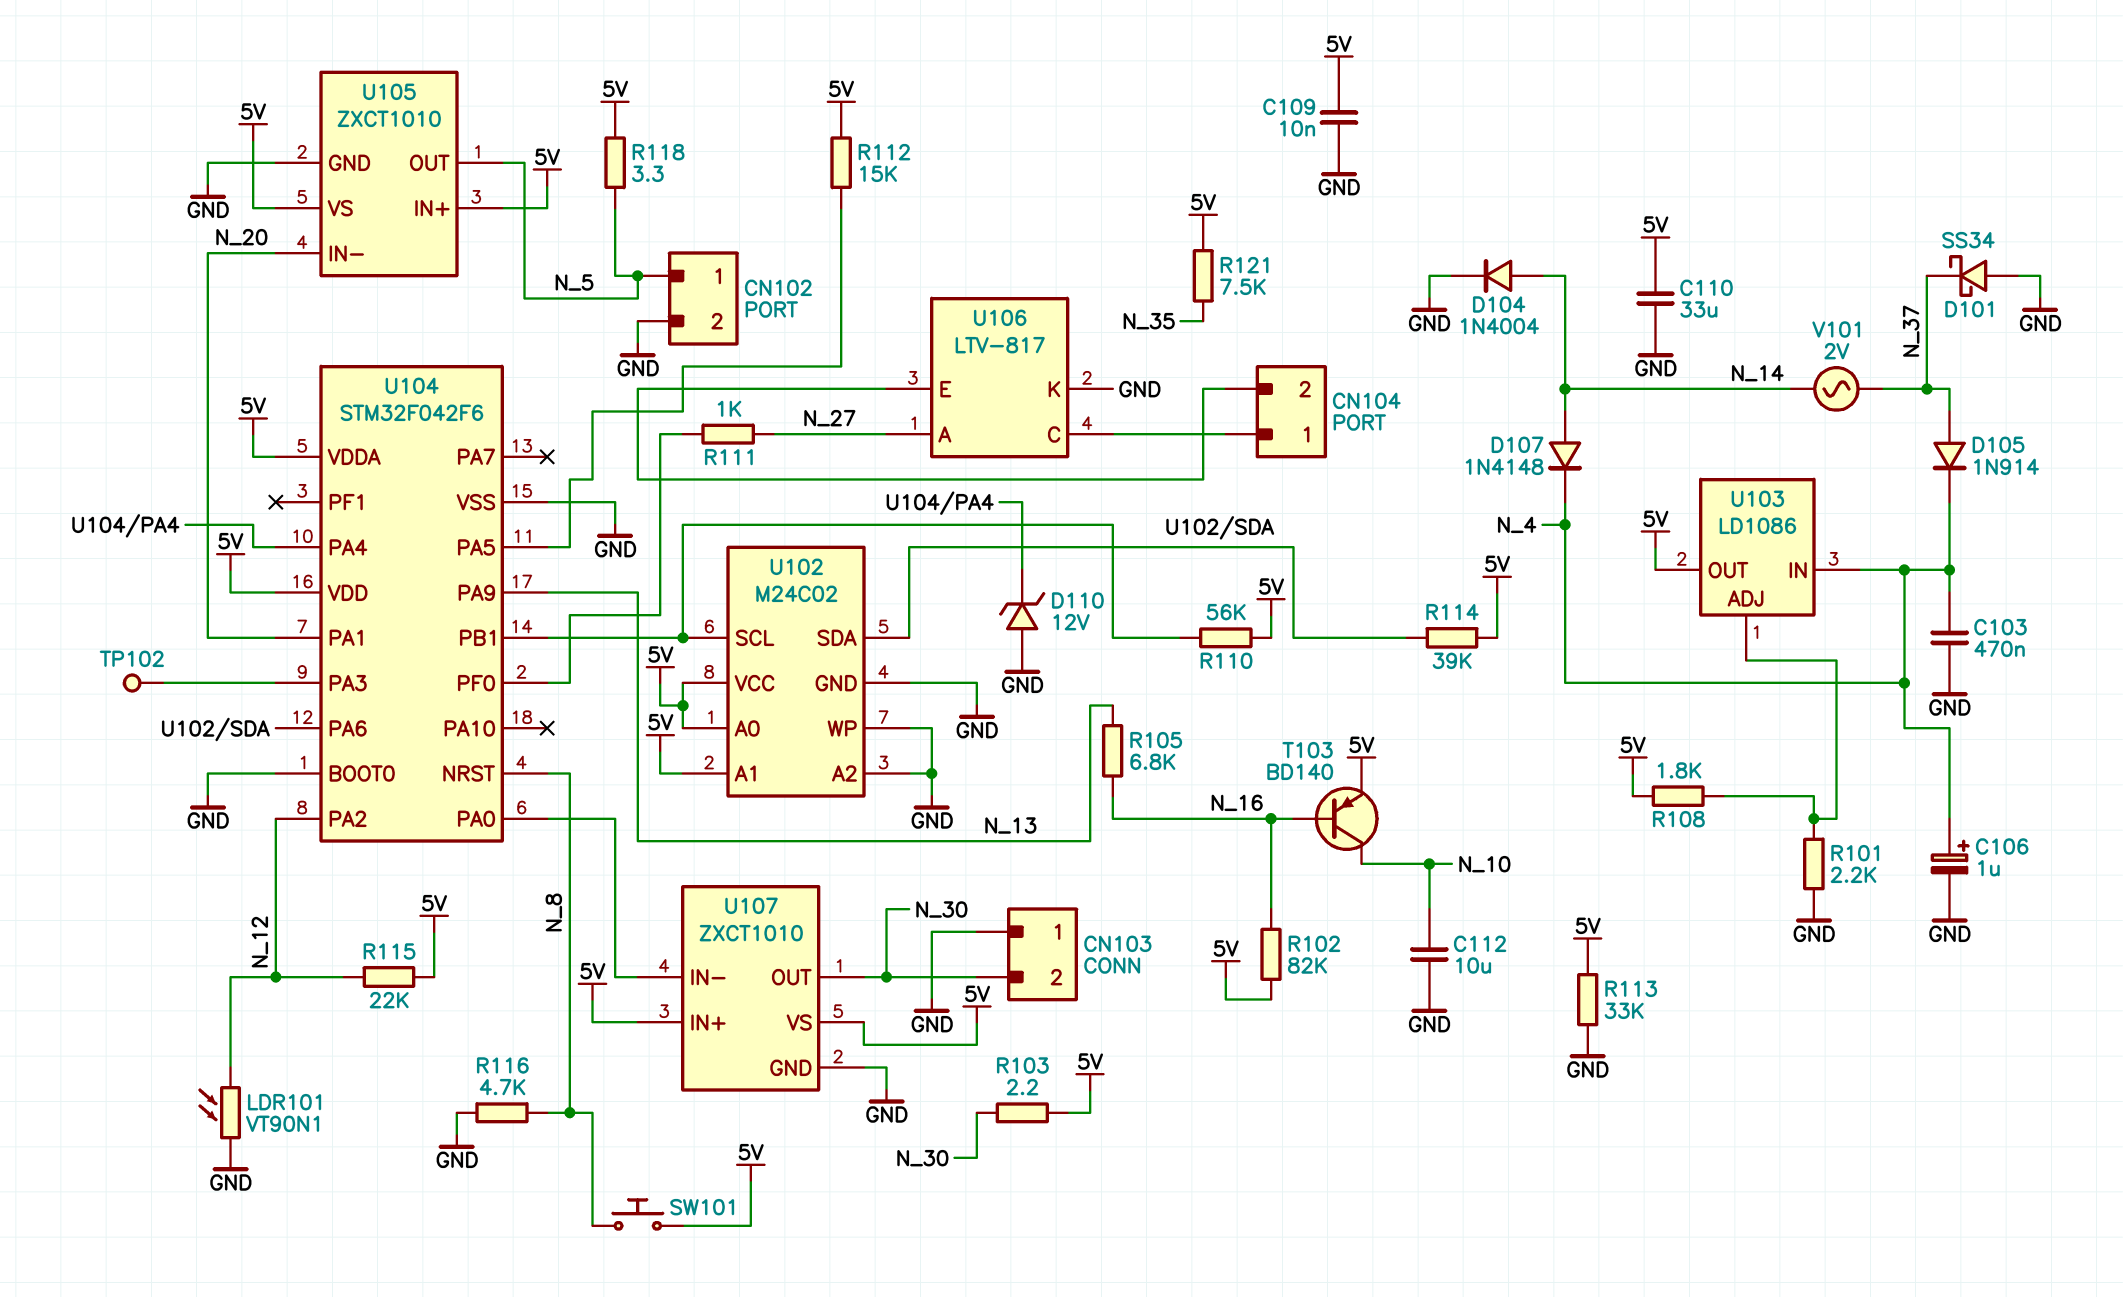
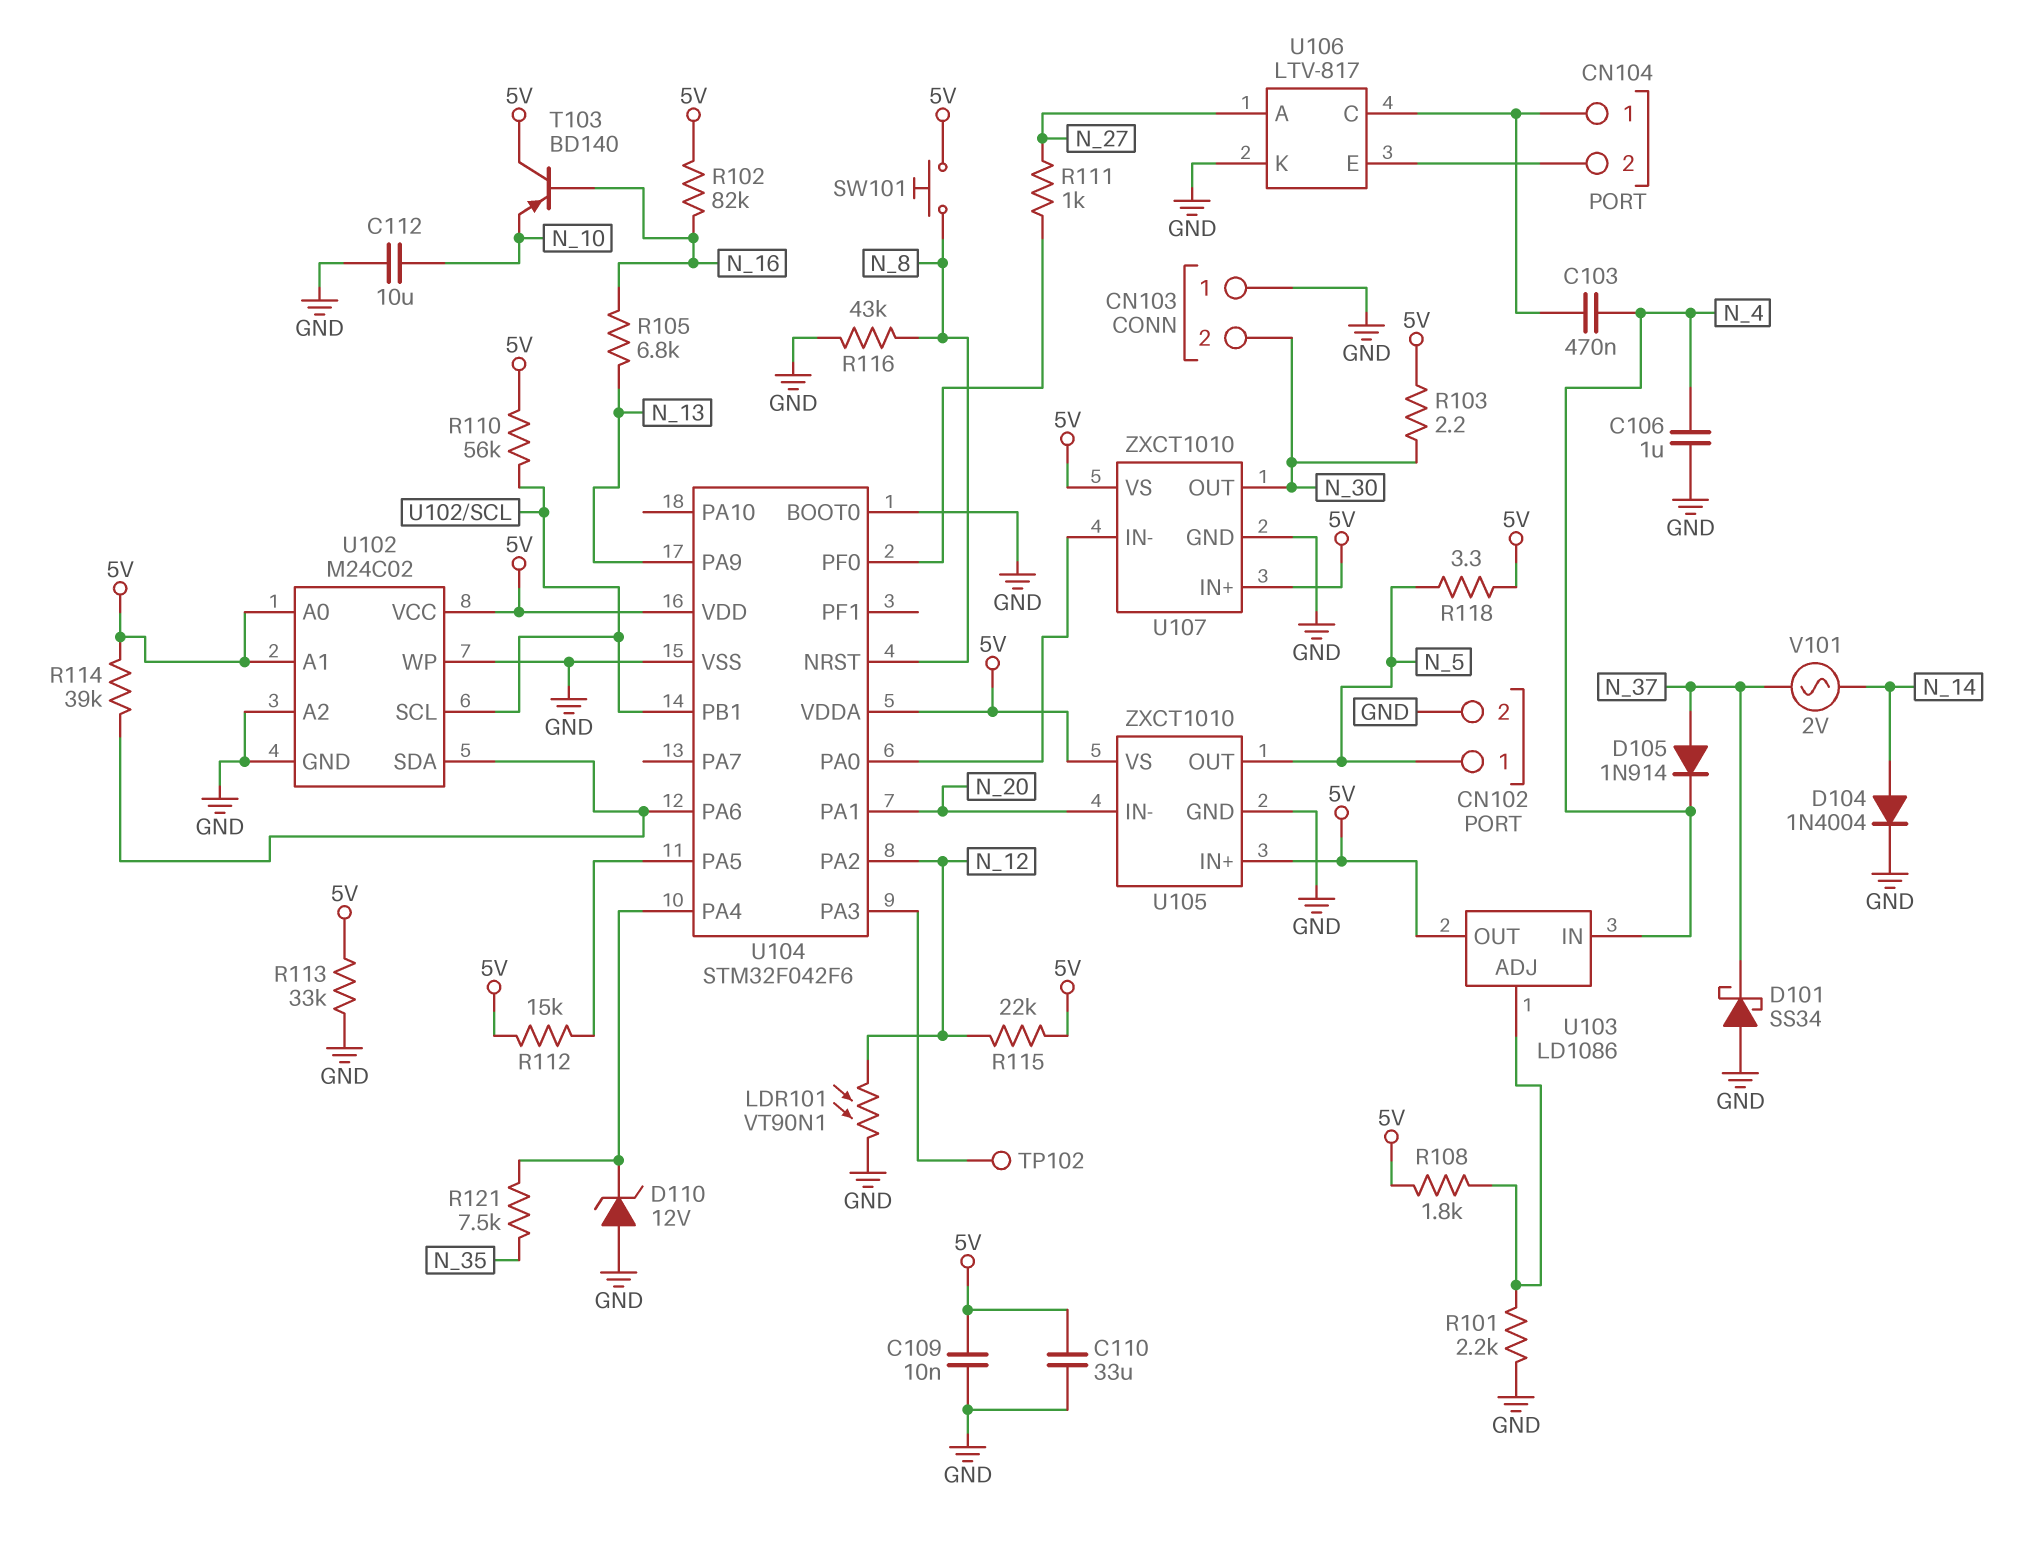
C103: 470nF (GND, N_4) -> 470nF (CN104/1, N_4)
C106: 1uF (plus N_4, minus GND) -> 1uF (GND, N_4)
D107: diode 1N4148 (A N_14, K N_4) -> none
R116: 4.7k (GND, N_8) -> 43k (GND, N_8)
R121: 7.5k (5V, N_35) -> 7.5k (N_35, U104/PA4)
T103: PNP BD140 (B N_16, C N_10, E 5V) -> PNP BD140 (B N_16, C 5V, E N_10)

